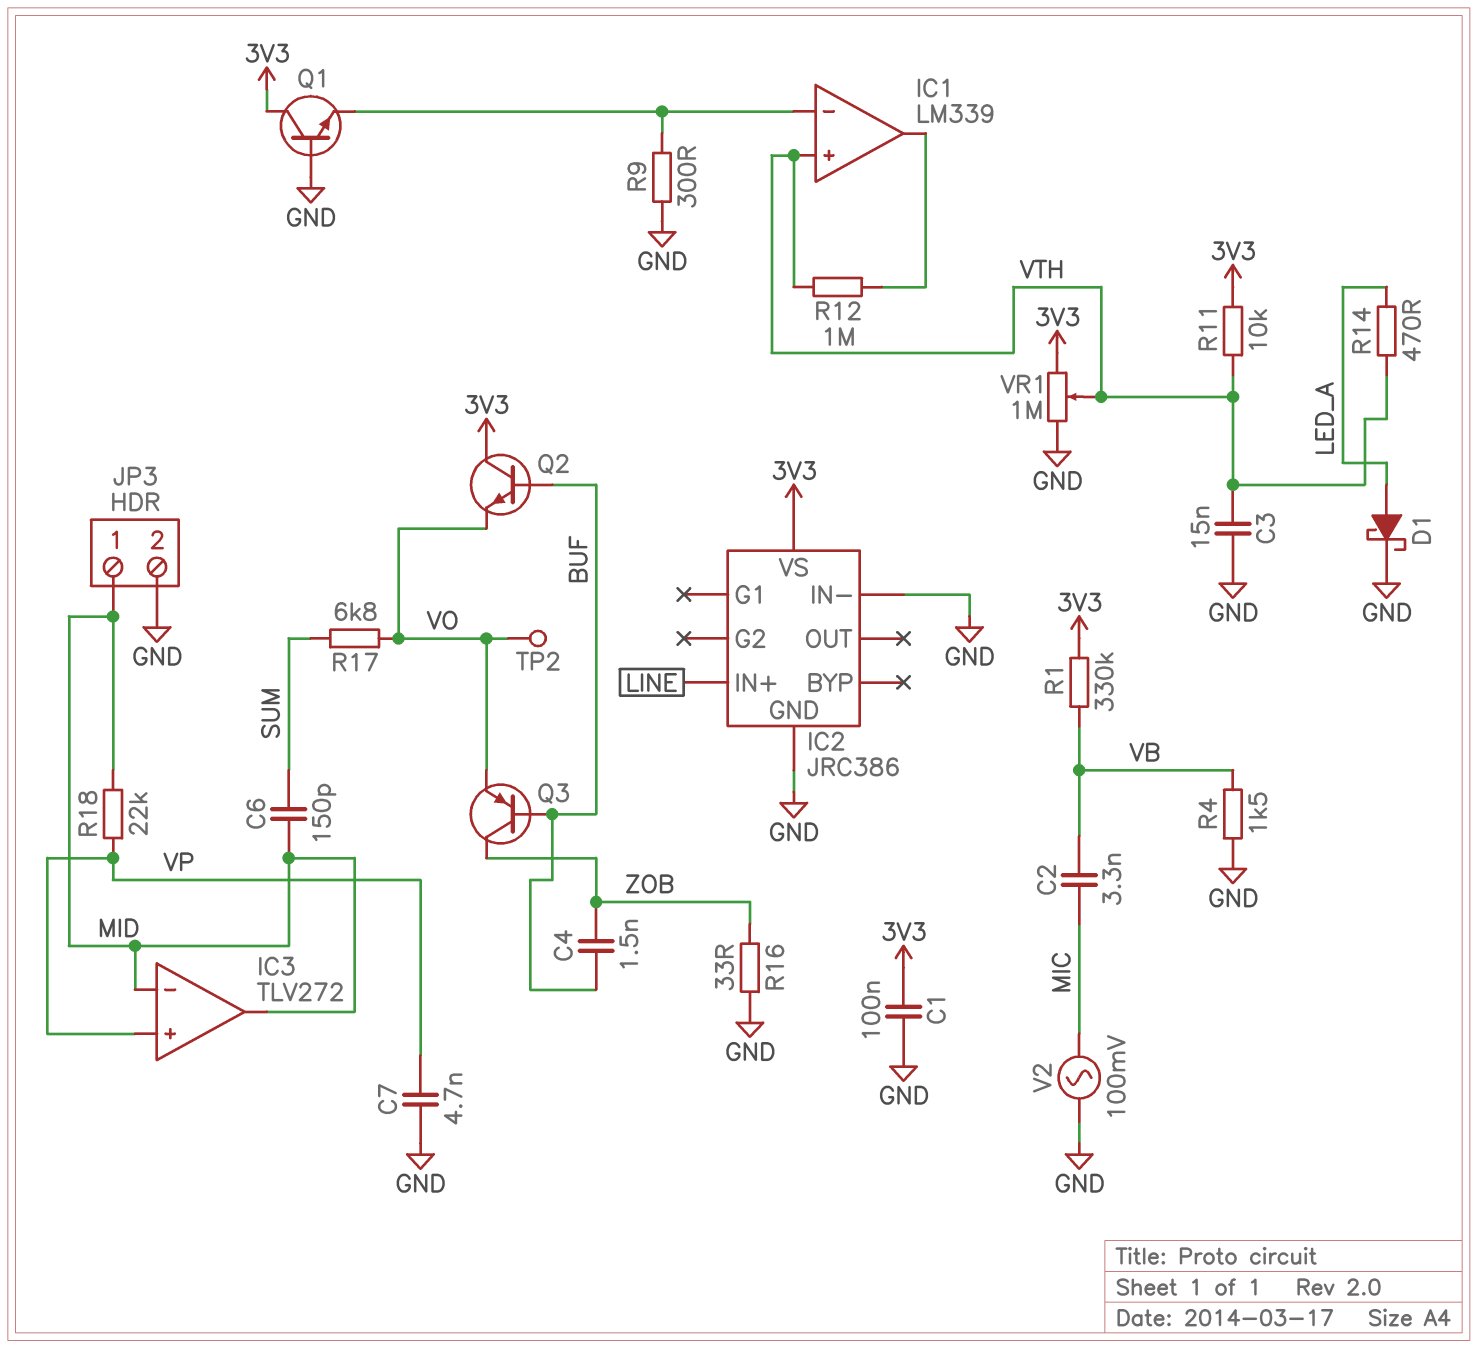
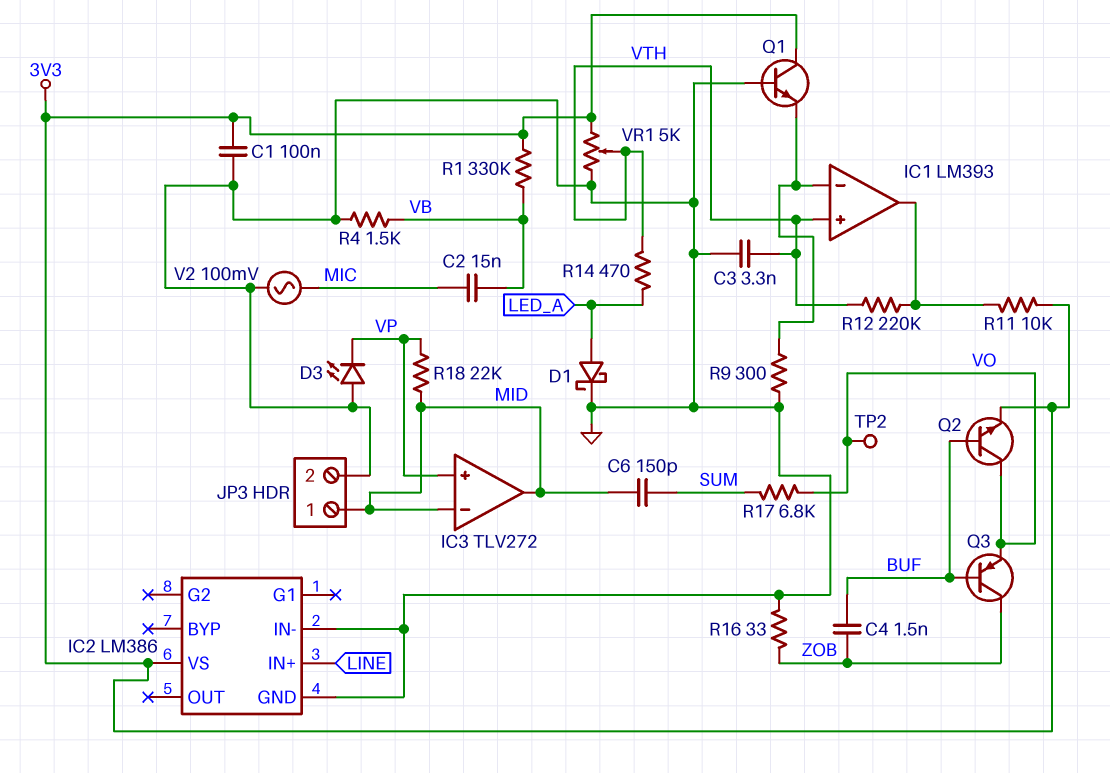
C2: 3.3nF (MIC, VB) -> 15nF (MIC, VB)
C3: 15nF (GND, VTH) -> 3.3nF (GND, VTH)
C7: 4.7nF (GND, VP) -> none
D3: none -> LED (A GND, K VP)
IC1: LM339 -> LM393
IC2: JRC386 -> LM386
Q2: NPN (B BUF, C 3V3, E VO) -> NPN (B BUF, C VO, E 3V3)
R11: 10k (3V3, VTH) -> 10k (3V3, IC1/out)
R12: 1M (IC1/out, VTH) -> 220k (IC1/out, VTH)
VR1: 1M (3V3, GND, wiper VTH) -> 5k (3V3, GND, wiper VTH)

